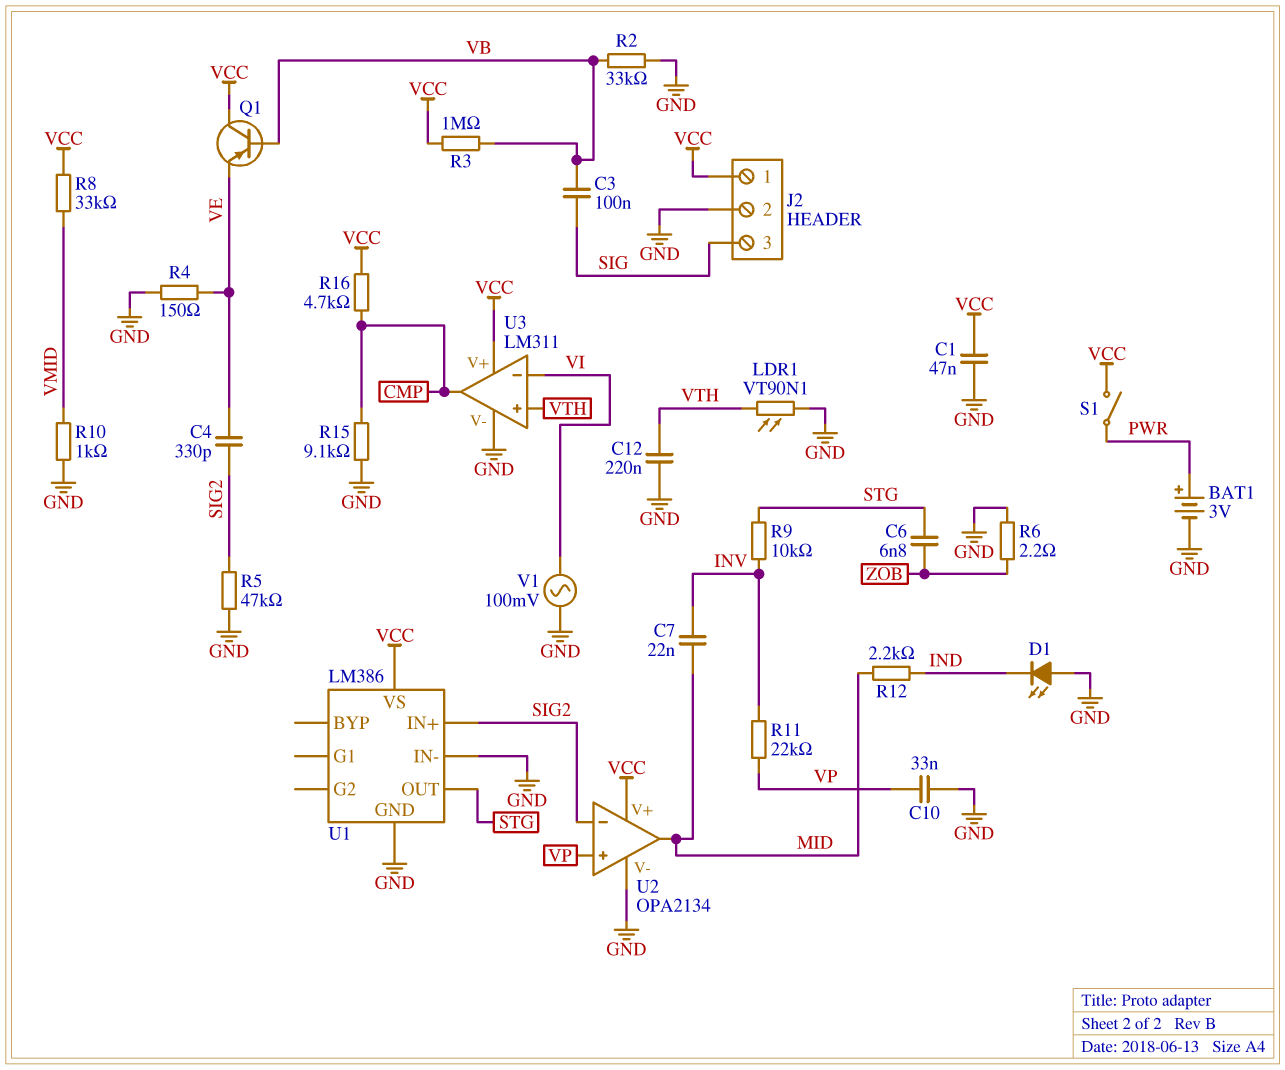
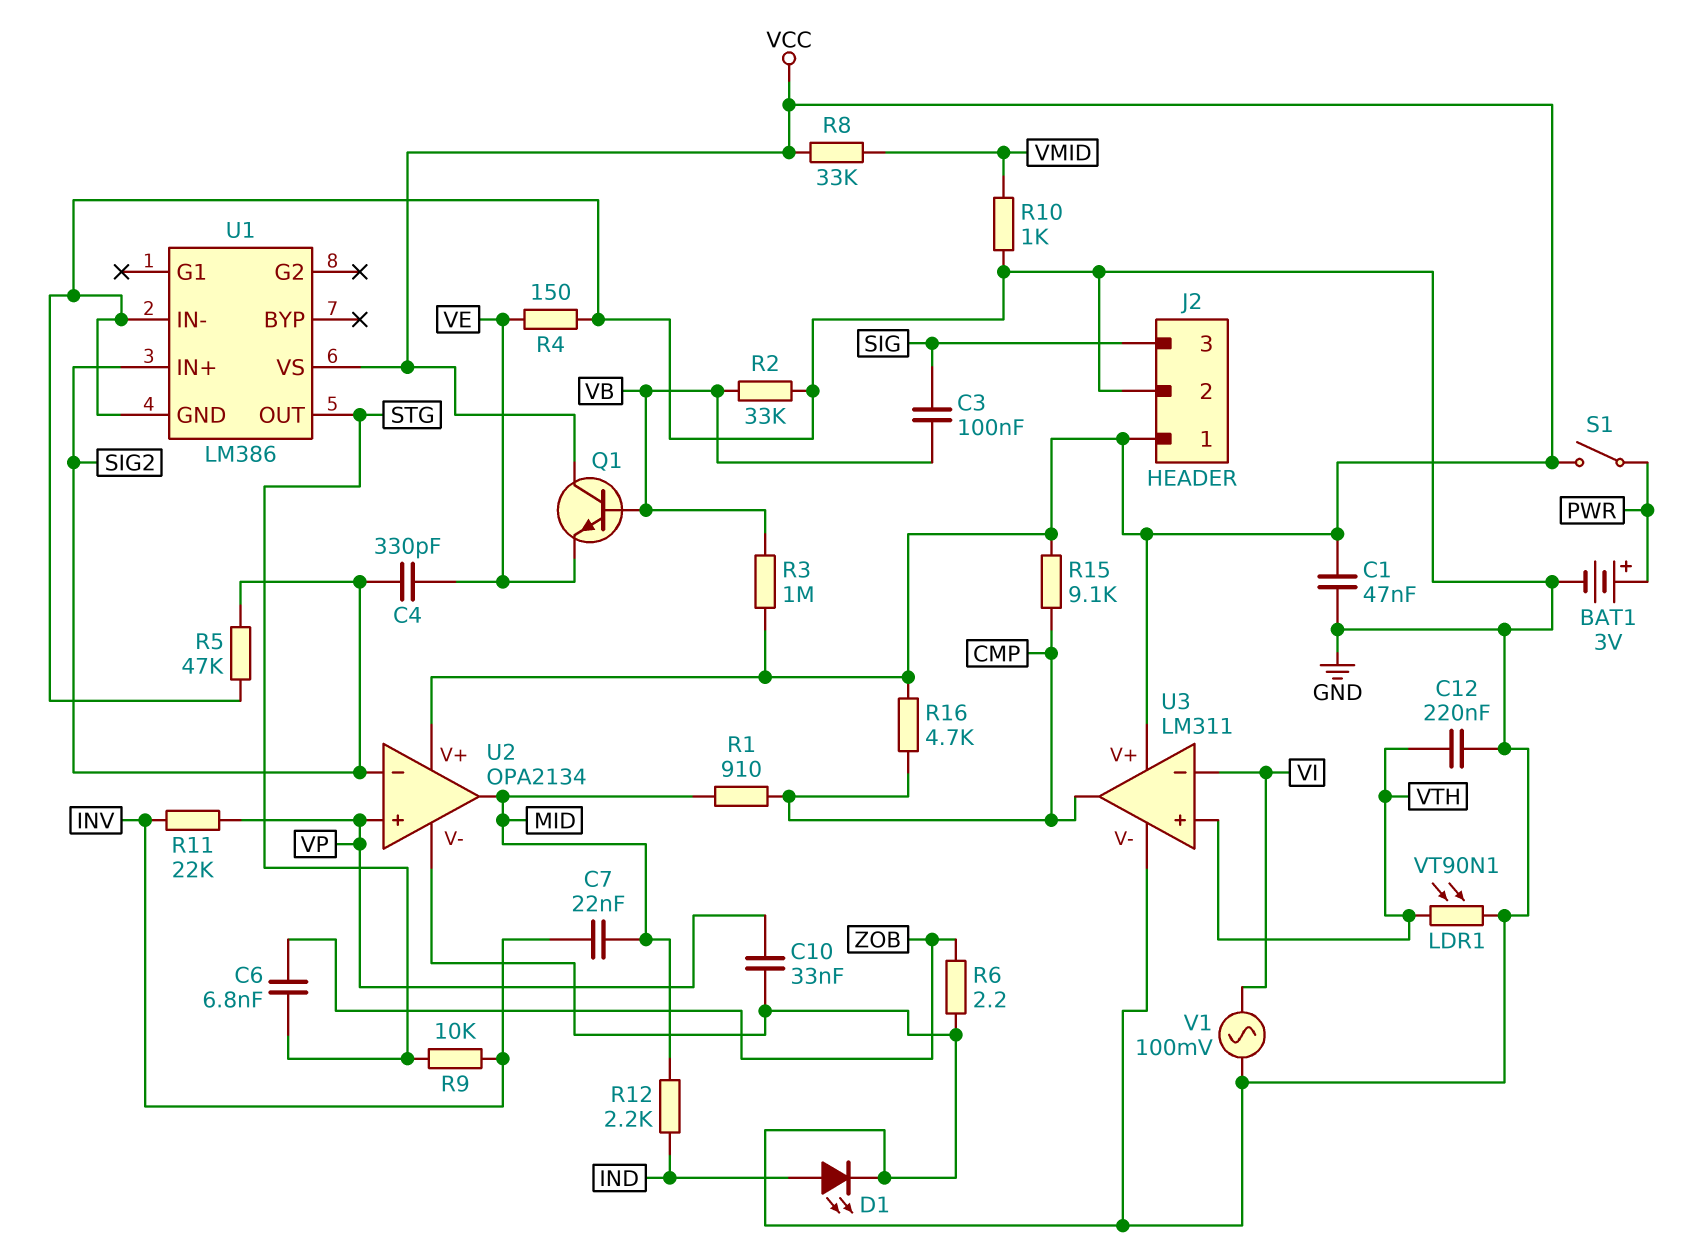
D1: LED (A GND, K IND) -> LED (A IND, K GND)
Q1: PNP (B VB, C VCC, E VE) -> NPN (B VB, C VCC, E VE)
R1: none -> 910 (CMP, MID)
R15: 9.1k (CMP, GND) -> 9.1k (CMP, VCC)

